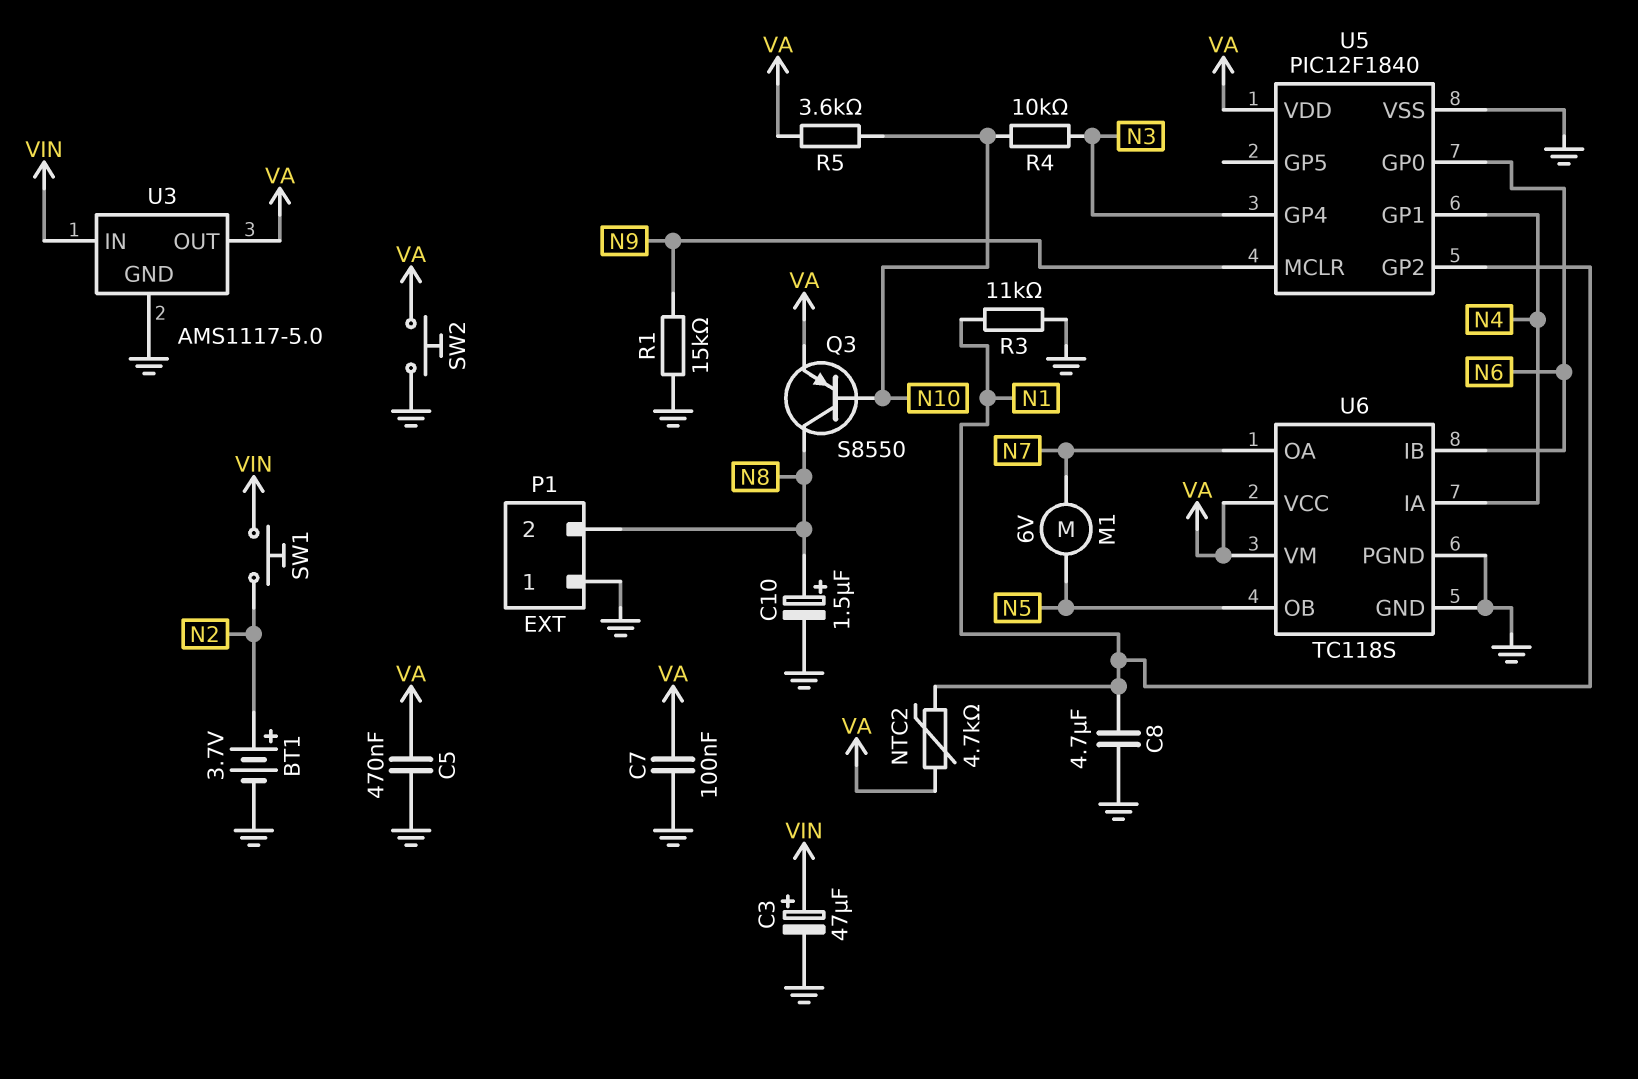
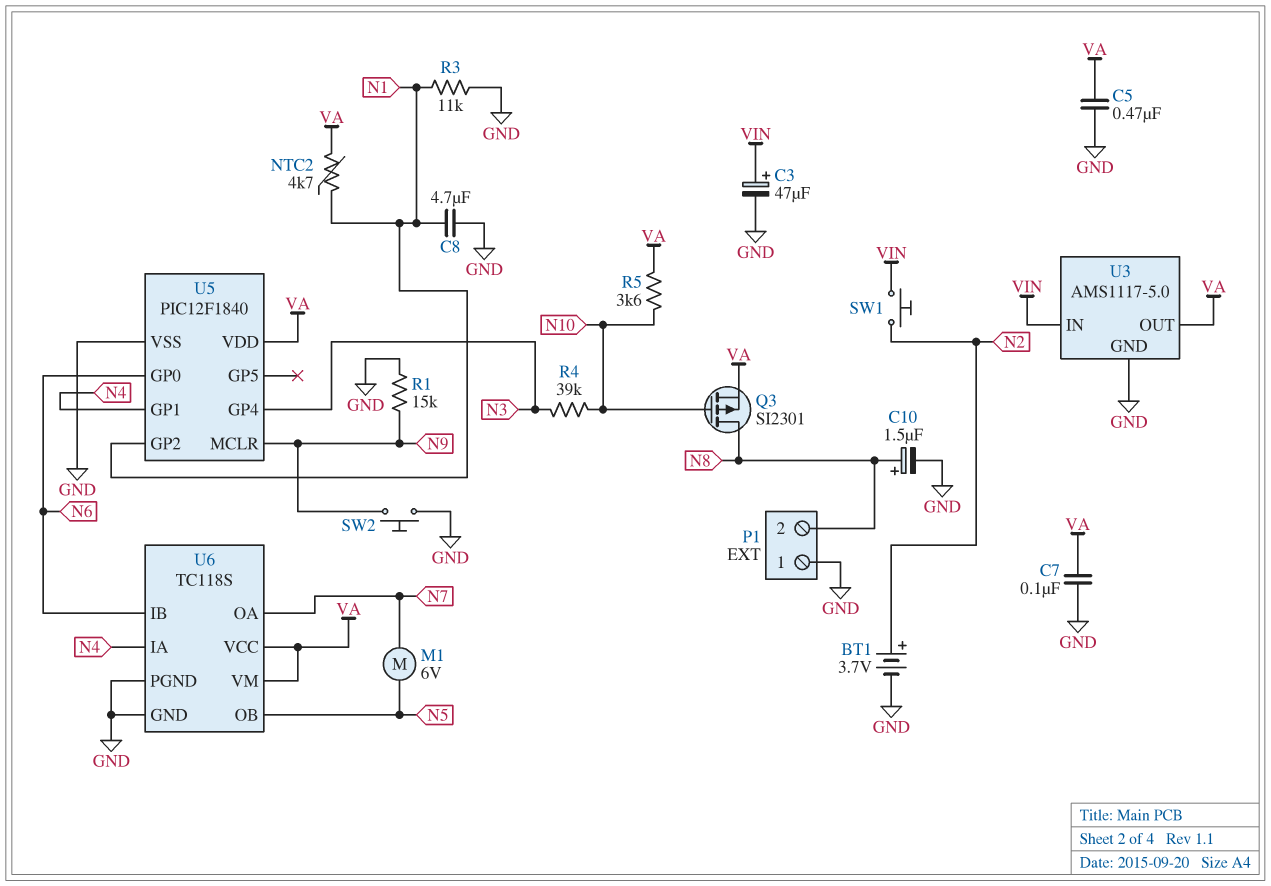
Q3: PNP S8550 (B N10, C N8, E VA) -> PMOS SI2301 (G N10, D N8, S VA)
R4: 10k (N3, N10) -> 39k (N3, N10)
SW2: button (GND, VA) -> button (GND, N9)

